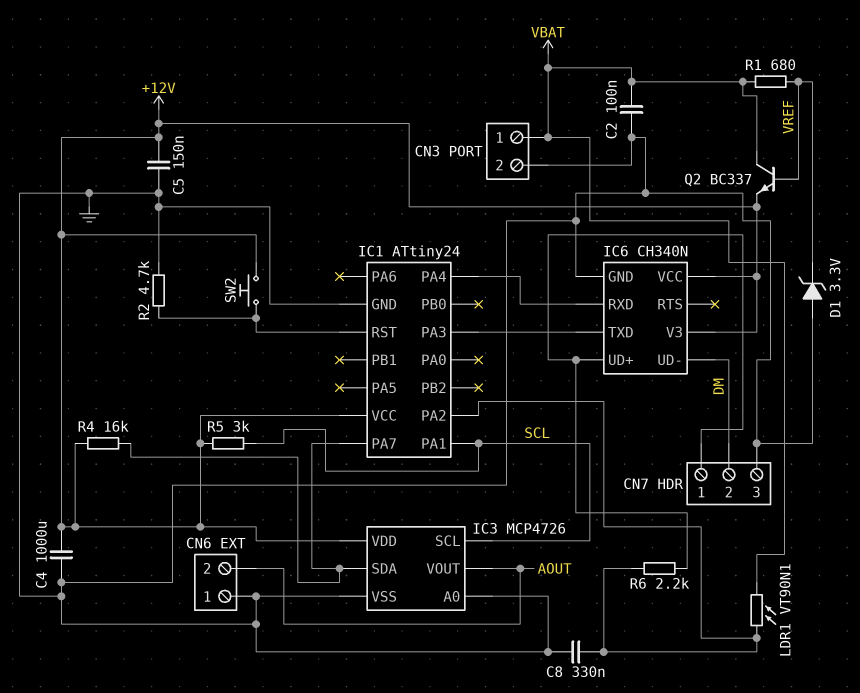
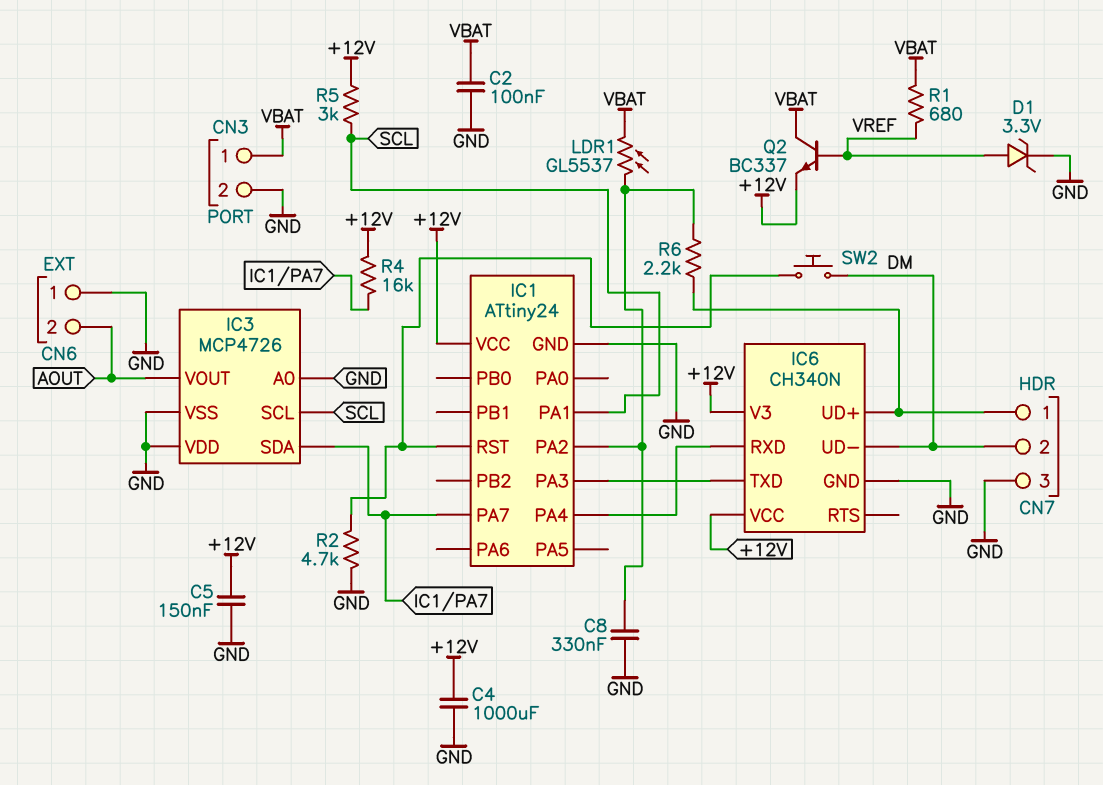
D1: zener 3.3V (A GND, K VREF) -> zener 3.3V (A VREF, K GND)
IC3 pin VDD: +12V -> GND
LDR1: VT90N1 (IC1/PA2, VBAT) -> GL5537 (IC1/PA2, VBAT)
SW2: button (+12V, IC1/RST) -> button (DM, IC1/RST)

